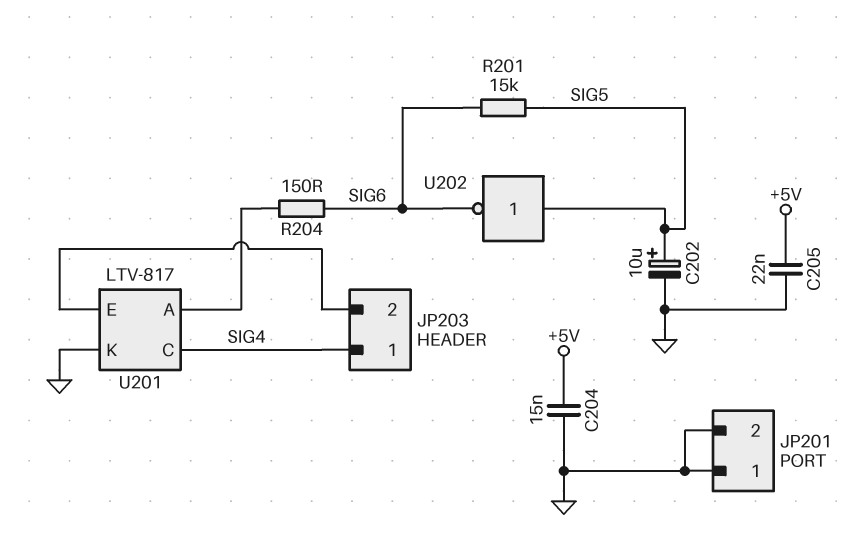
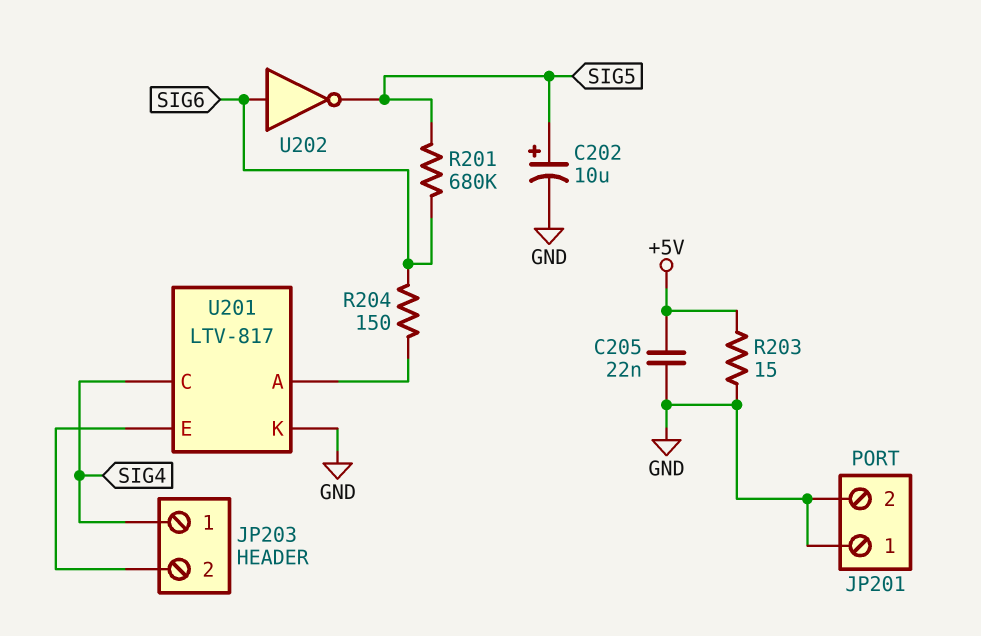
C204: 15nF (+5V, GND) -> none
R201: 15k (SIG5, SIG6) -> 680k (SIG5, SIG6)
R203: none -> 15 (+5V, GND)
U202: NOT (in SIG5, out SIG6) -> NOT (in SIG6, out SIG5)

